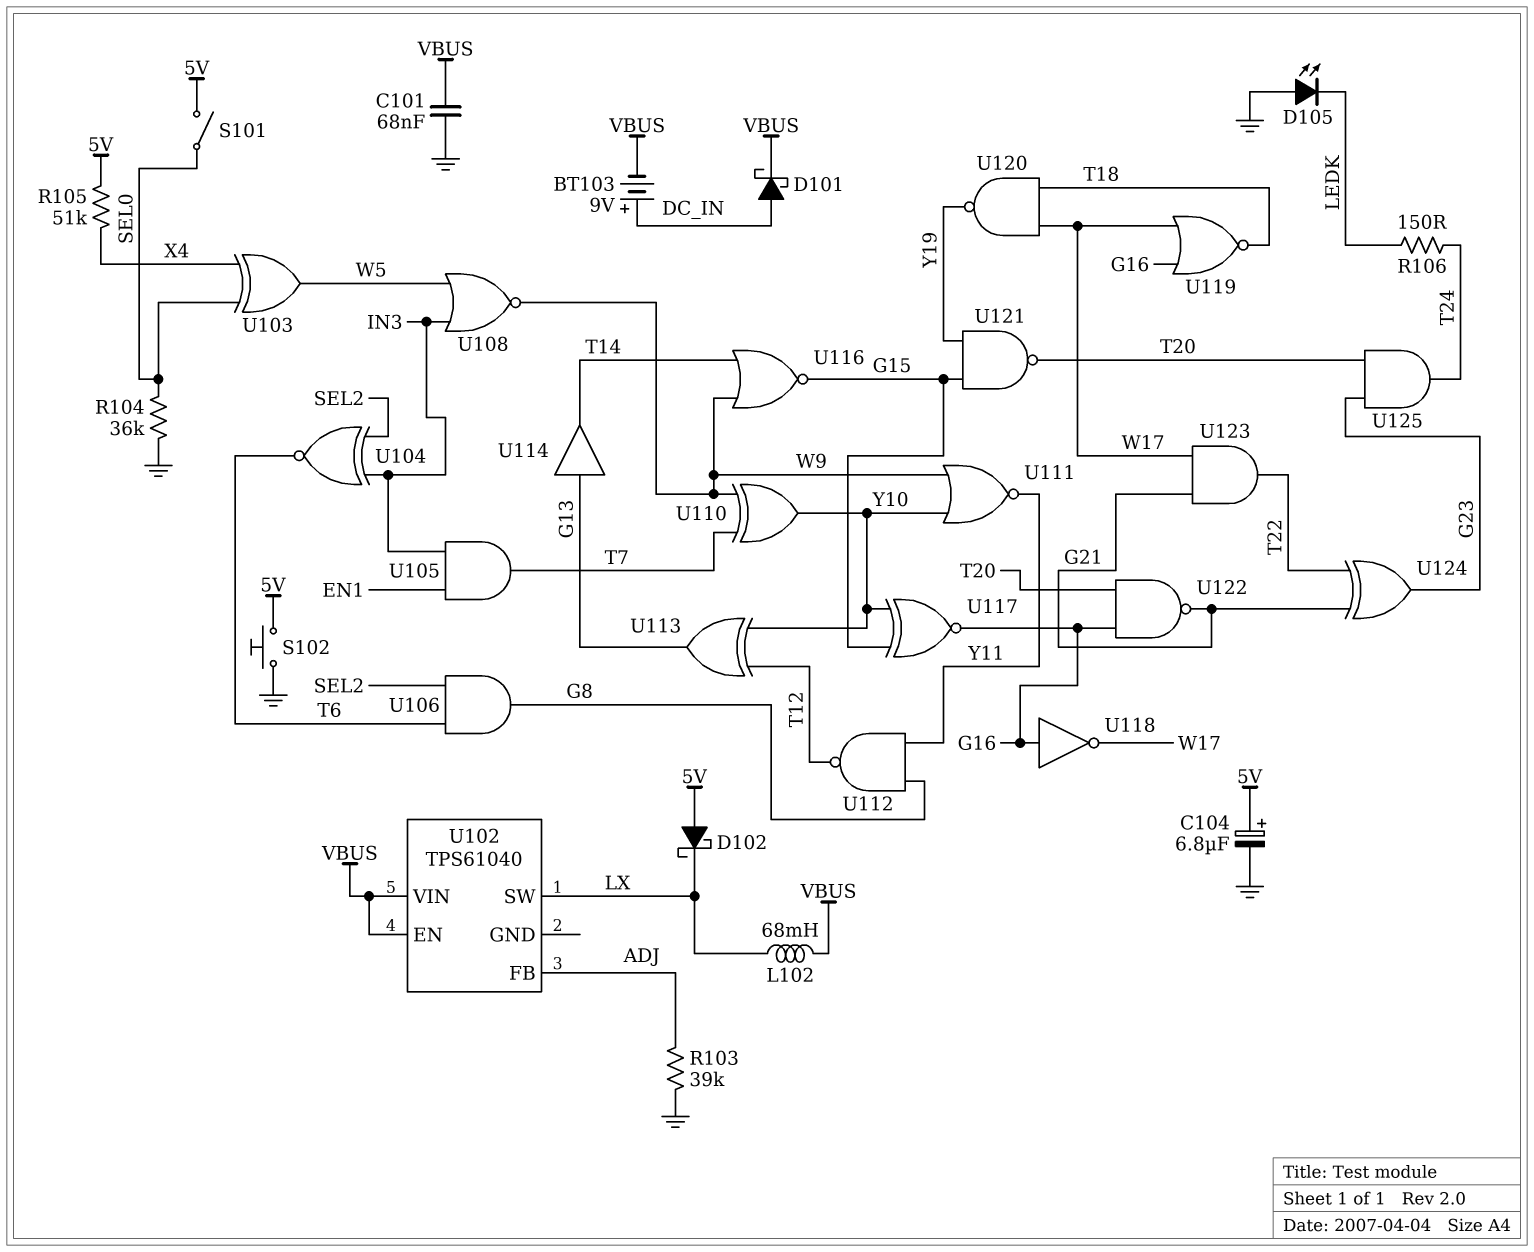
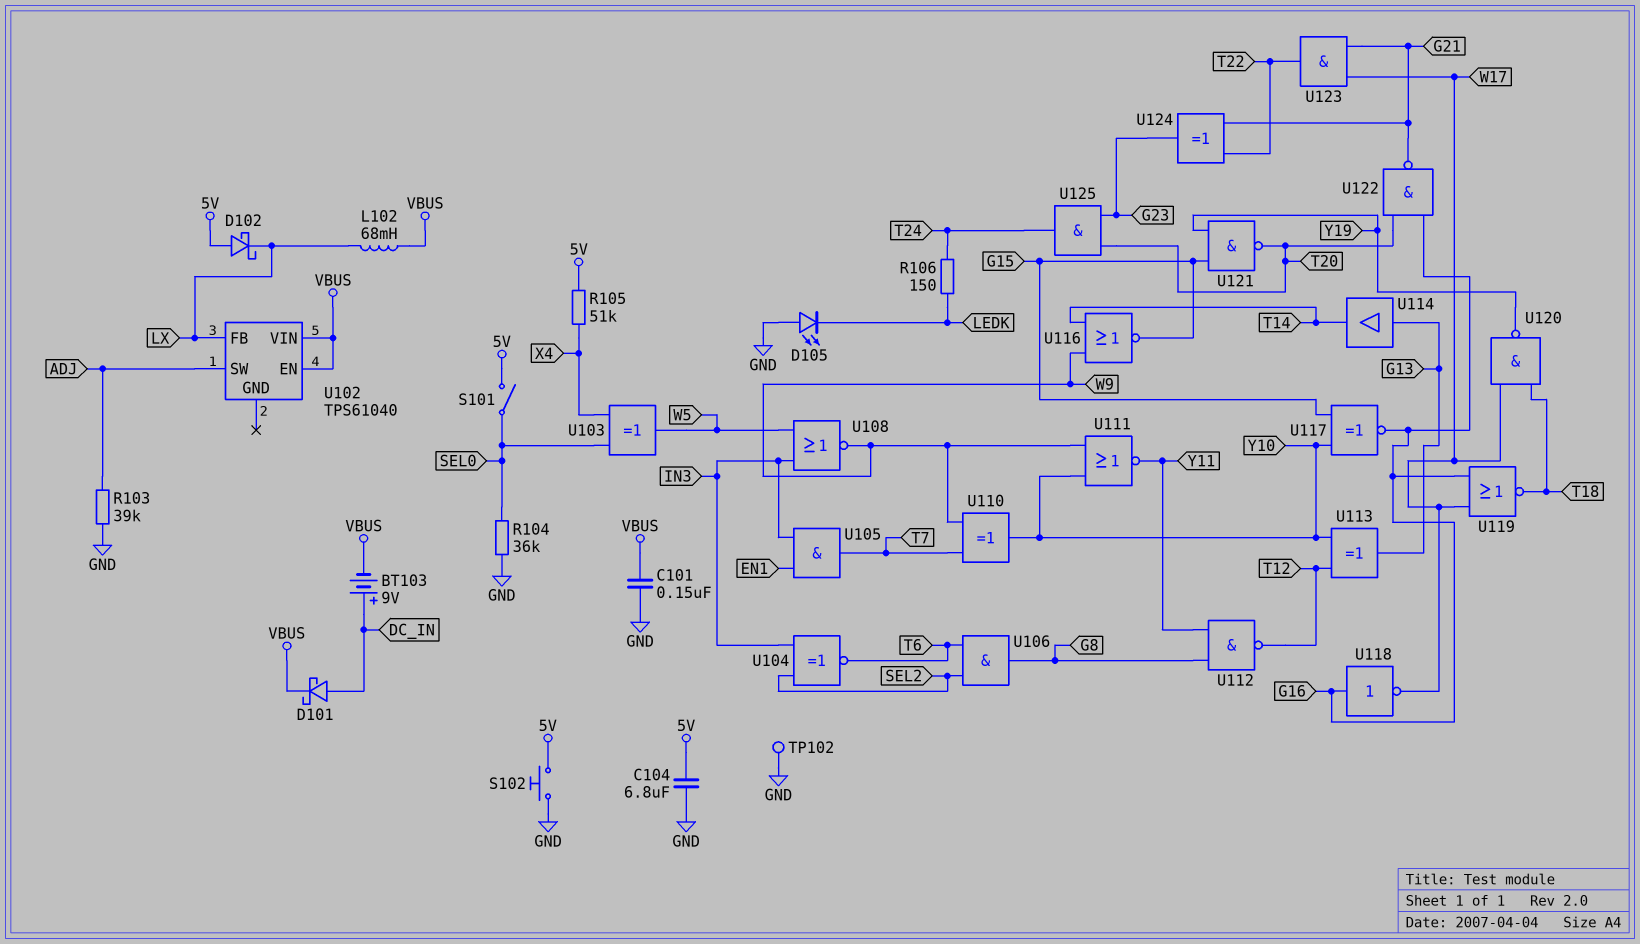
C101: 68nF (GND, VBUS) -> 150nF (GND, VBUS)
C104: 6.8uF (plus 5V, minus GND) -> 6.8uF (5V, GND)
TP102: none -> test point (GND)
U102 pin FB: ADJ -> LX
U102 pin SW: LX -> ADJ

